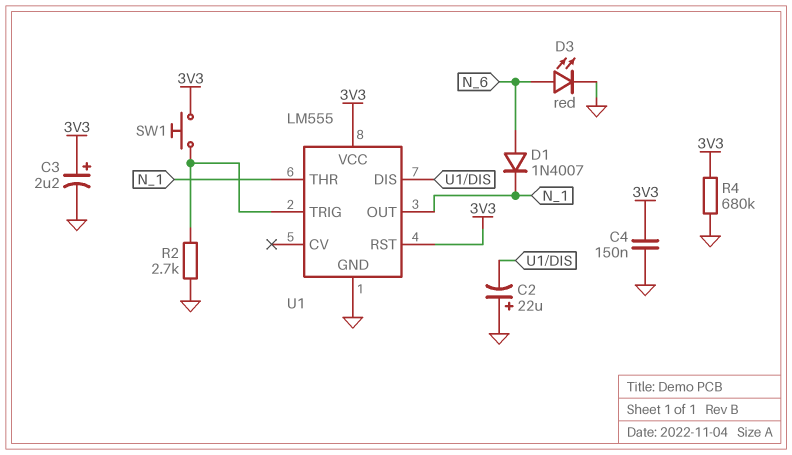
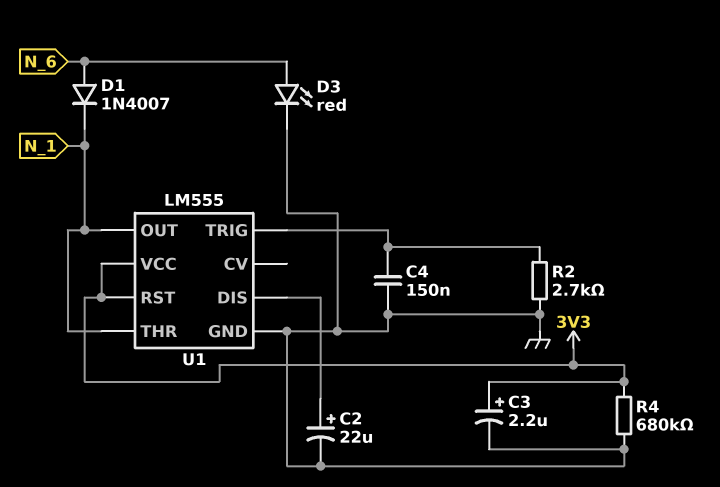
C2: 22uF (plus GND, minus U1/DIS) -> 22uF (plus U1/DIS, minus GND)
C4: 150nF (3V3, GND) -> 150nF (GND, U1/TRIG)
SW1: button (3V3, U1/TRIG) -> none

